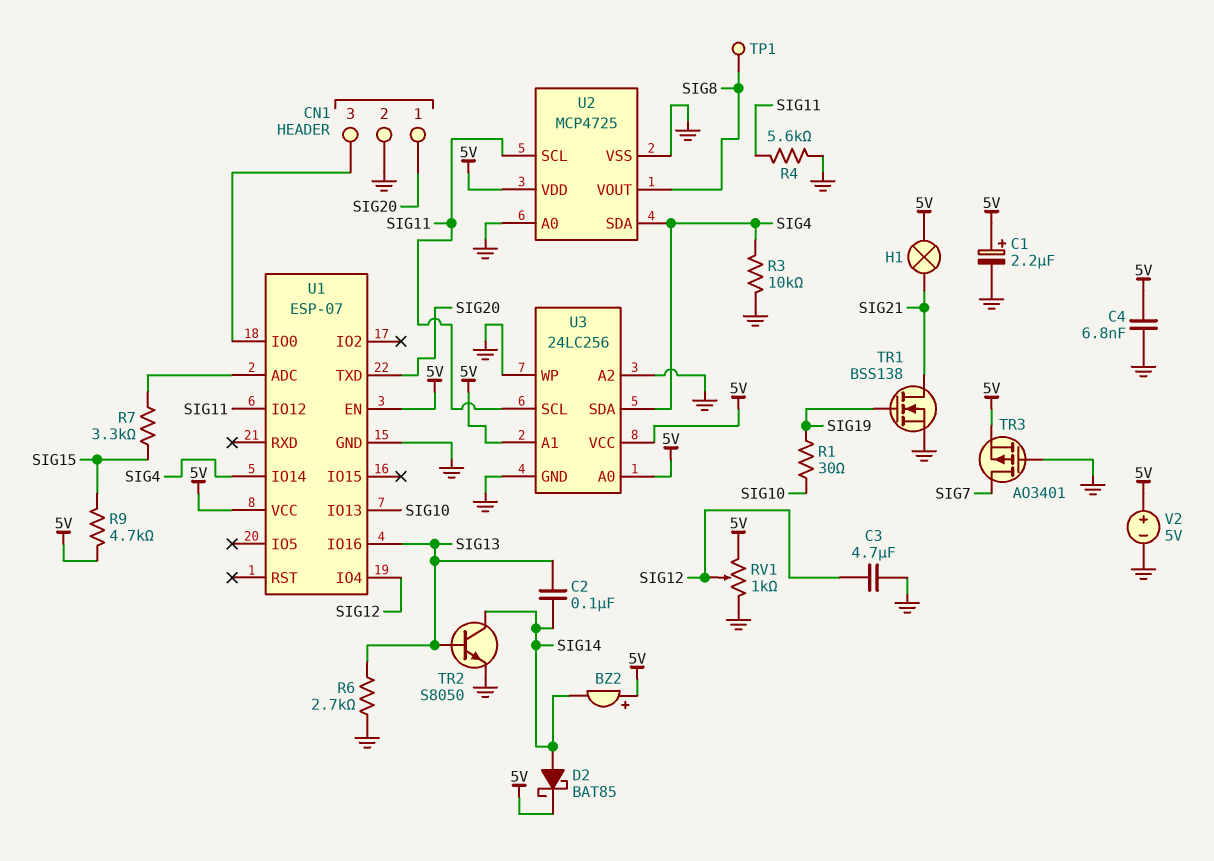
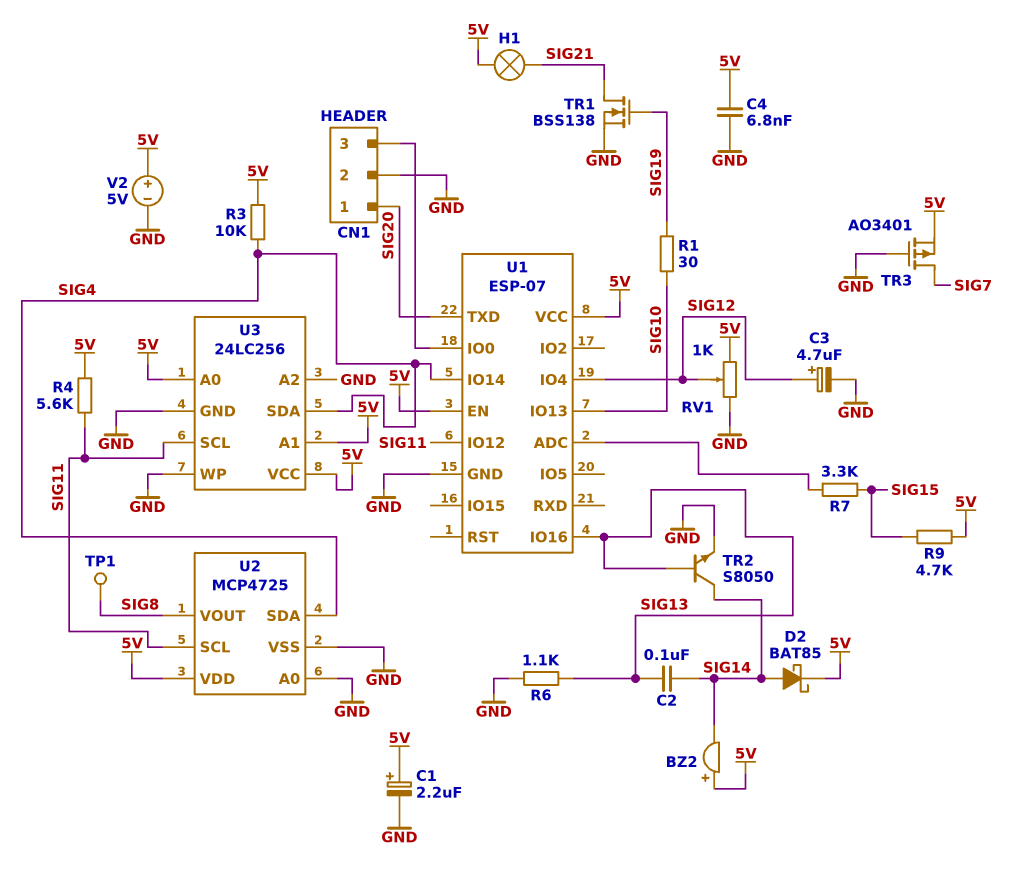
C3: 4.7uF (GND, SIG12) -> 4.7uF (plus SIG12, minus GND)
R3: 10k (GND, SIG4) -> 10k (5V, SIG4)
R4: 5.6k (GND, SIG11) -> 5.6k (5V, SIG11)
R6: 2.7k (GND, SIG13) -> 1.1k (GND, SIG13)

